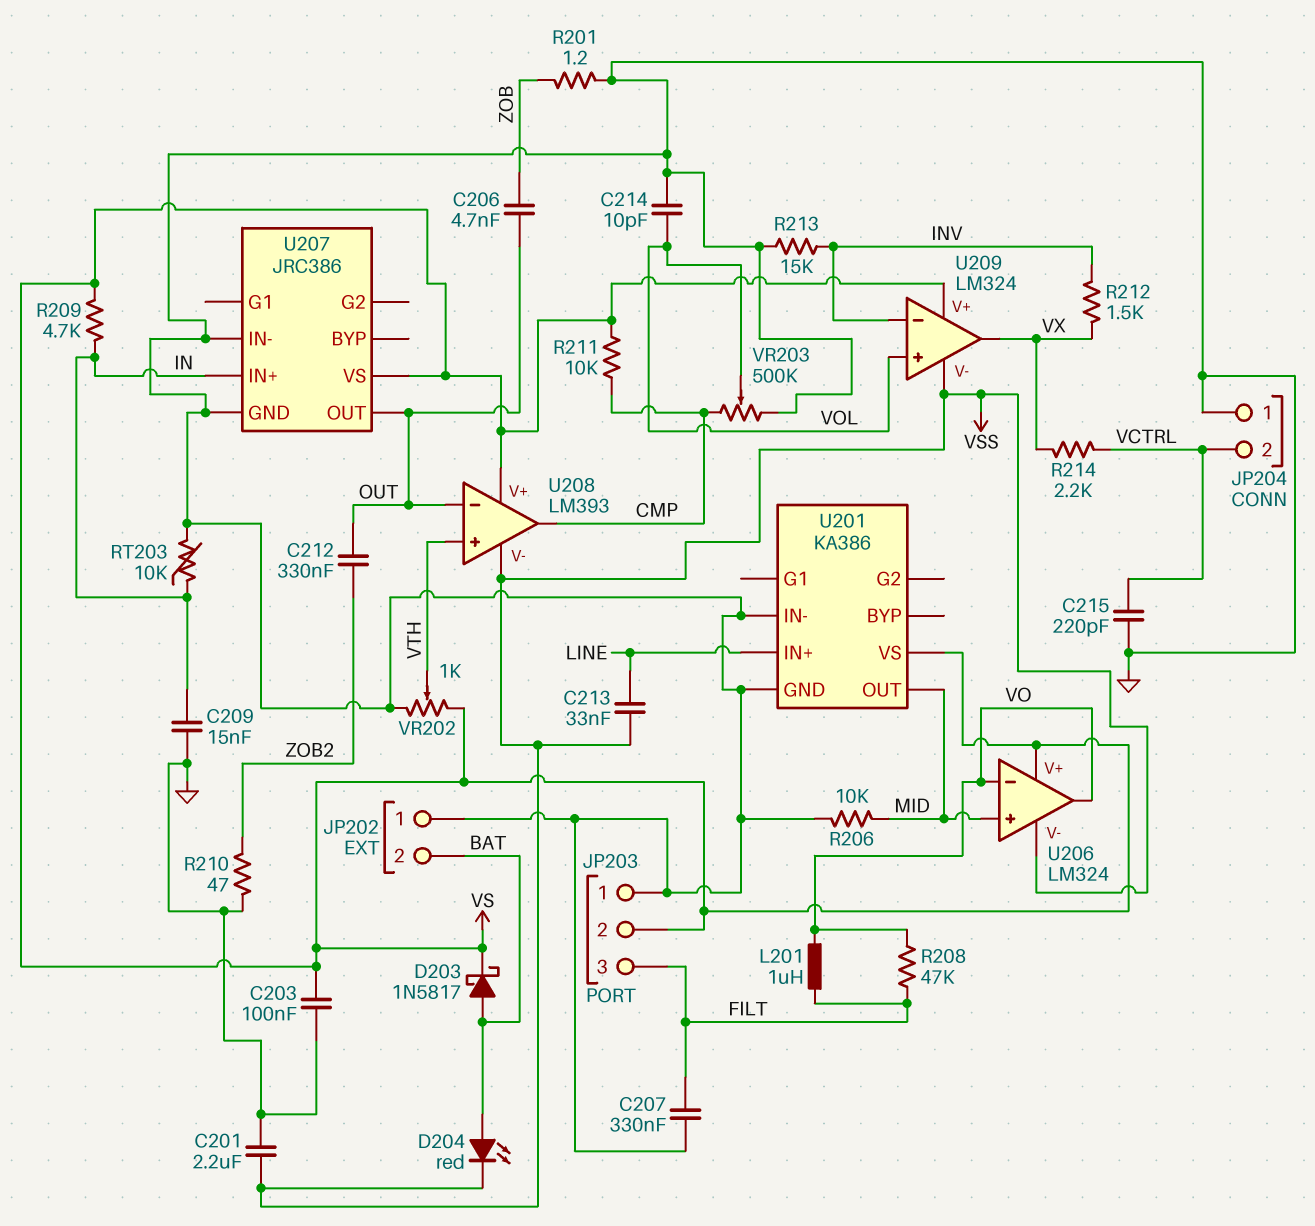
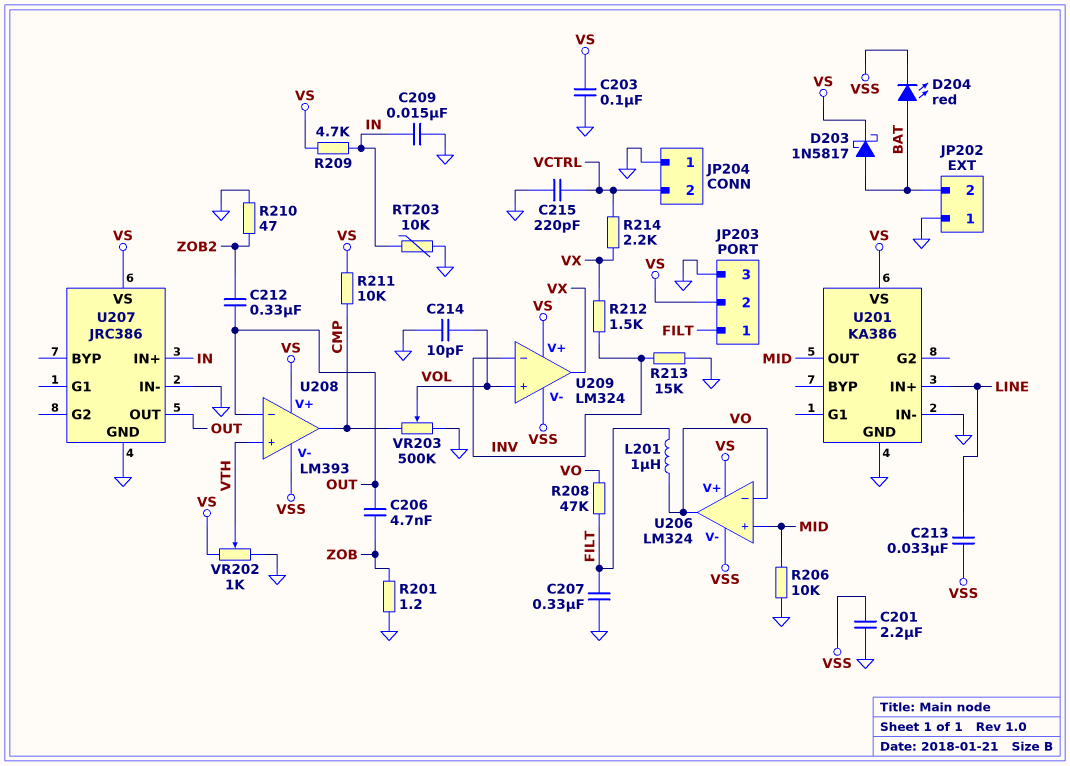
JP203 pin 1: GND -> FILT
JP203 pin 3: FILT -> GND

